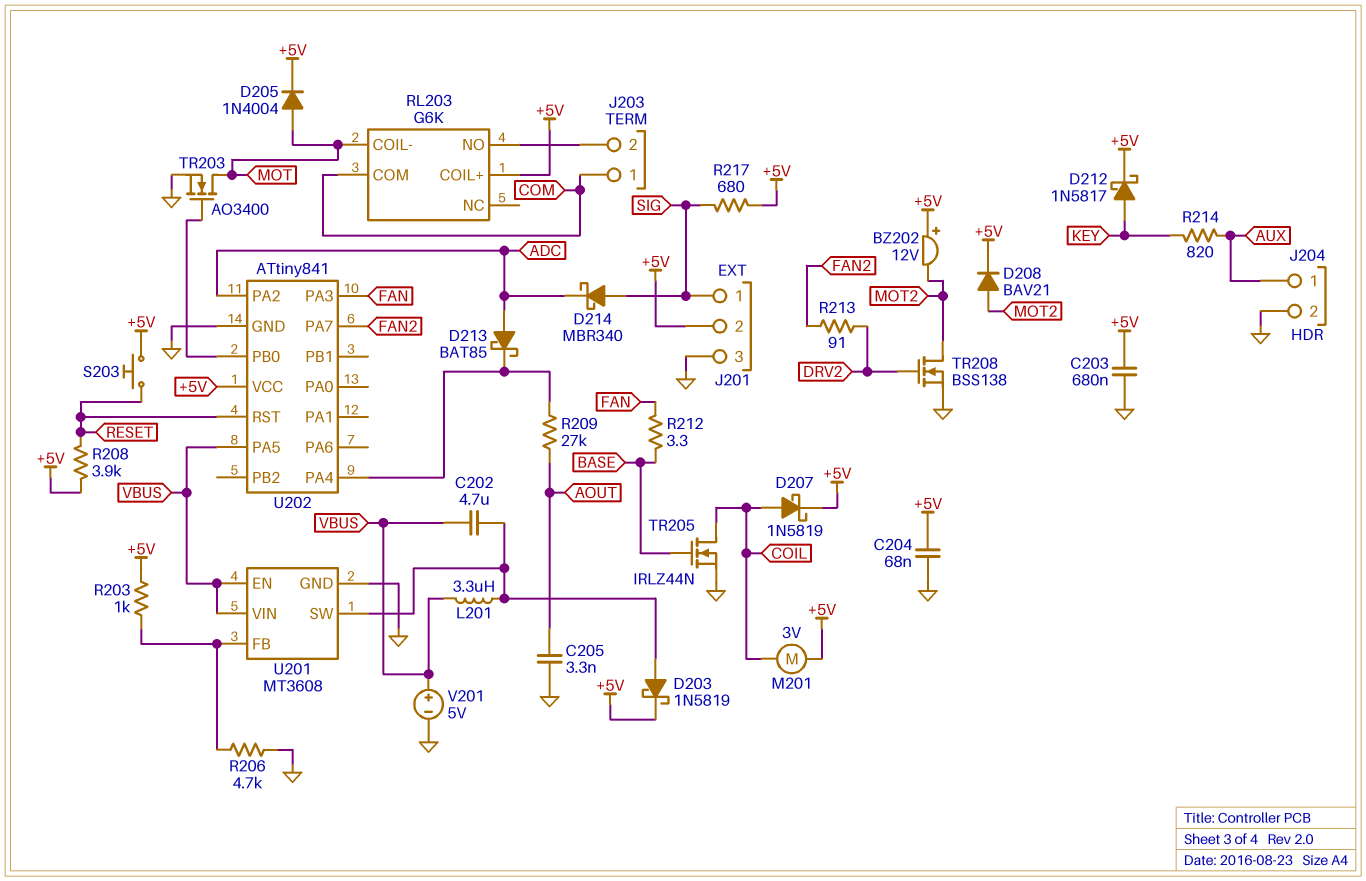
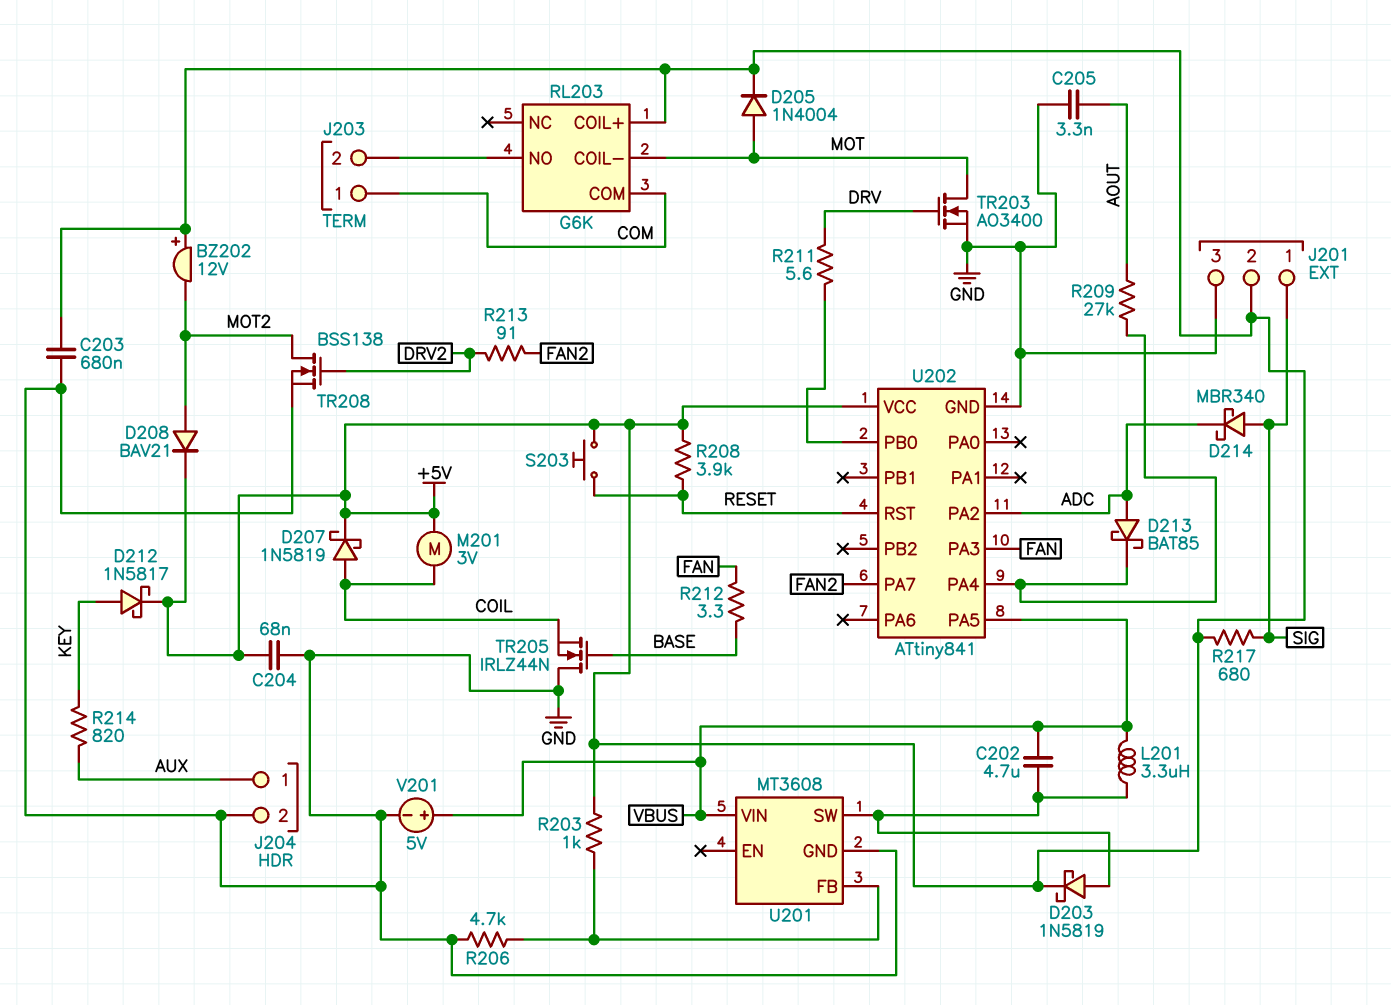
R211: none -> 5.6 (DRV, U202/PB0)
TR203: NMOS AO3400 (G U202/PB0, D MOT, S GND) -> NMOS AO3400 (G DRV, D MOT, S GND)
TR205: NMOS IRLZ44N (G BASE, D COIL, S GND) -> NMOS IRLZ44N (G BASE, D GND, S COIL)
U201 pin EN: VBUS -> none

